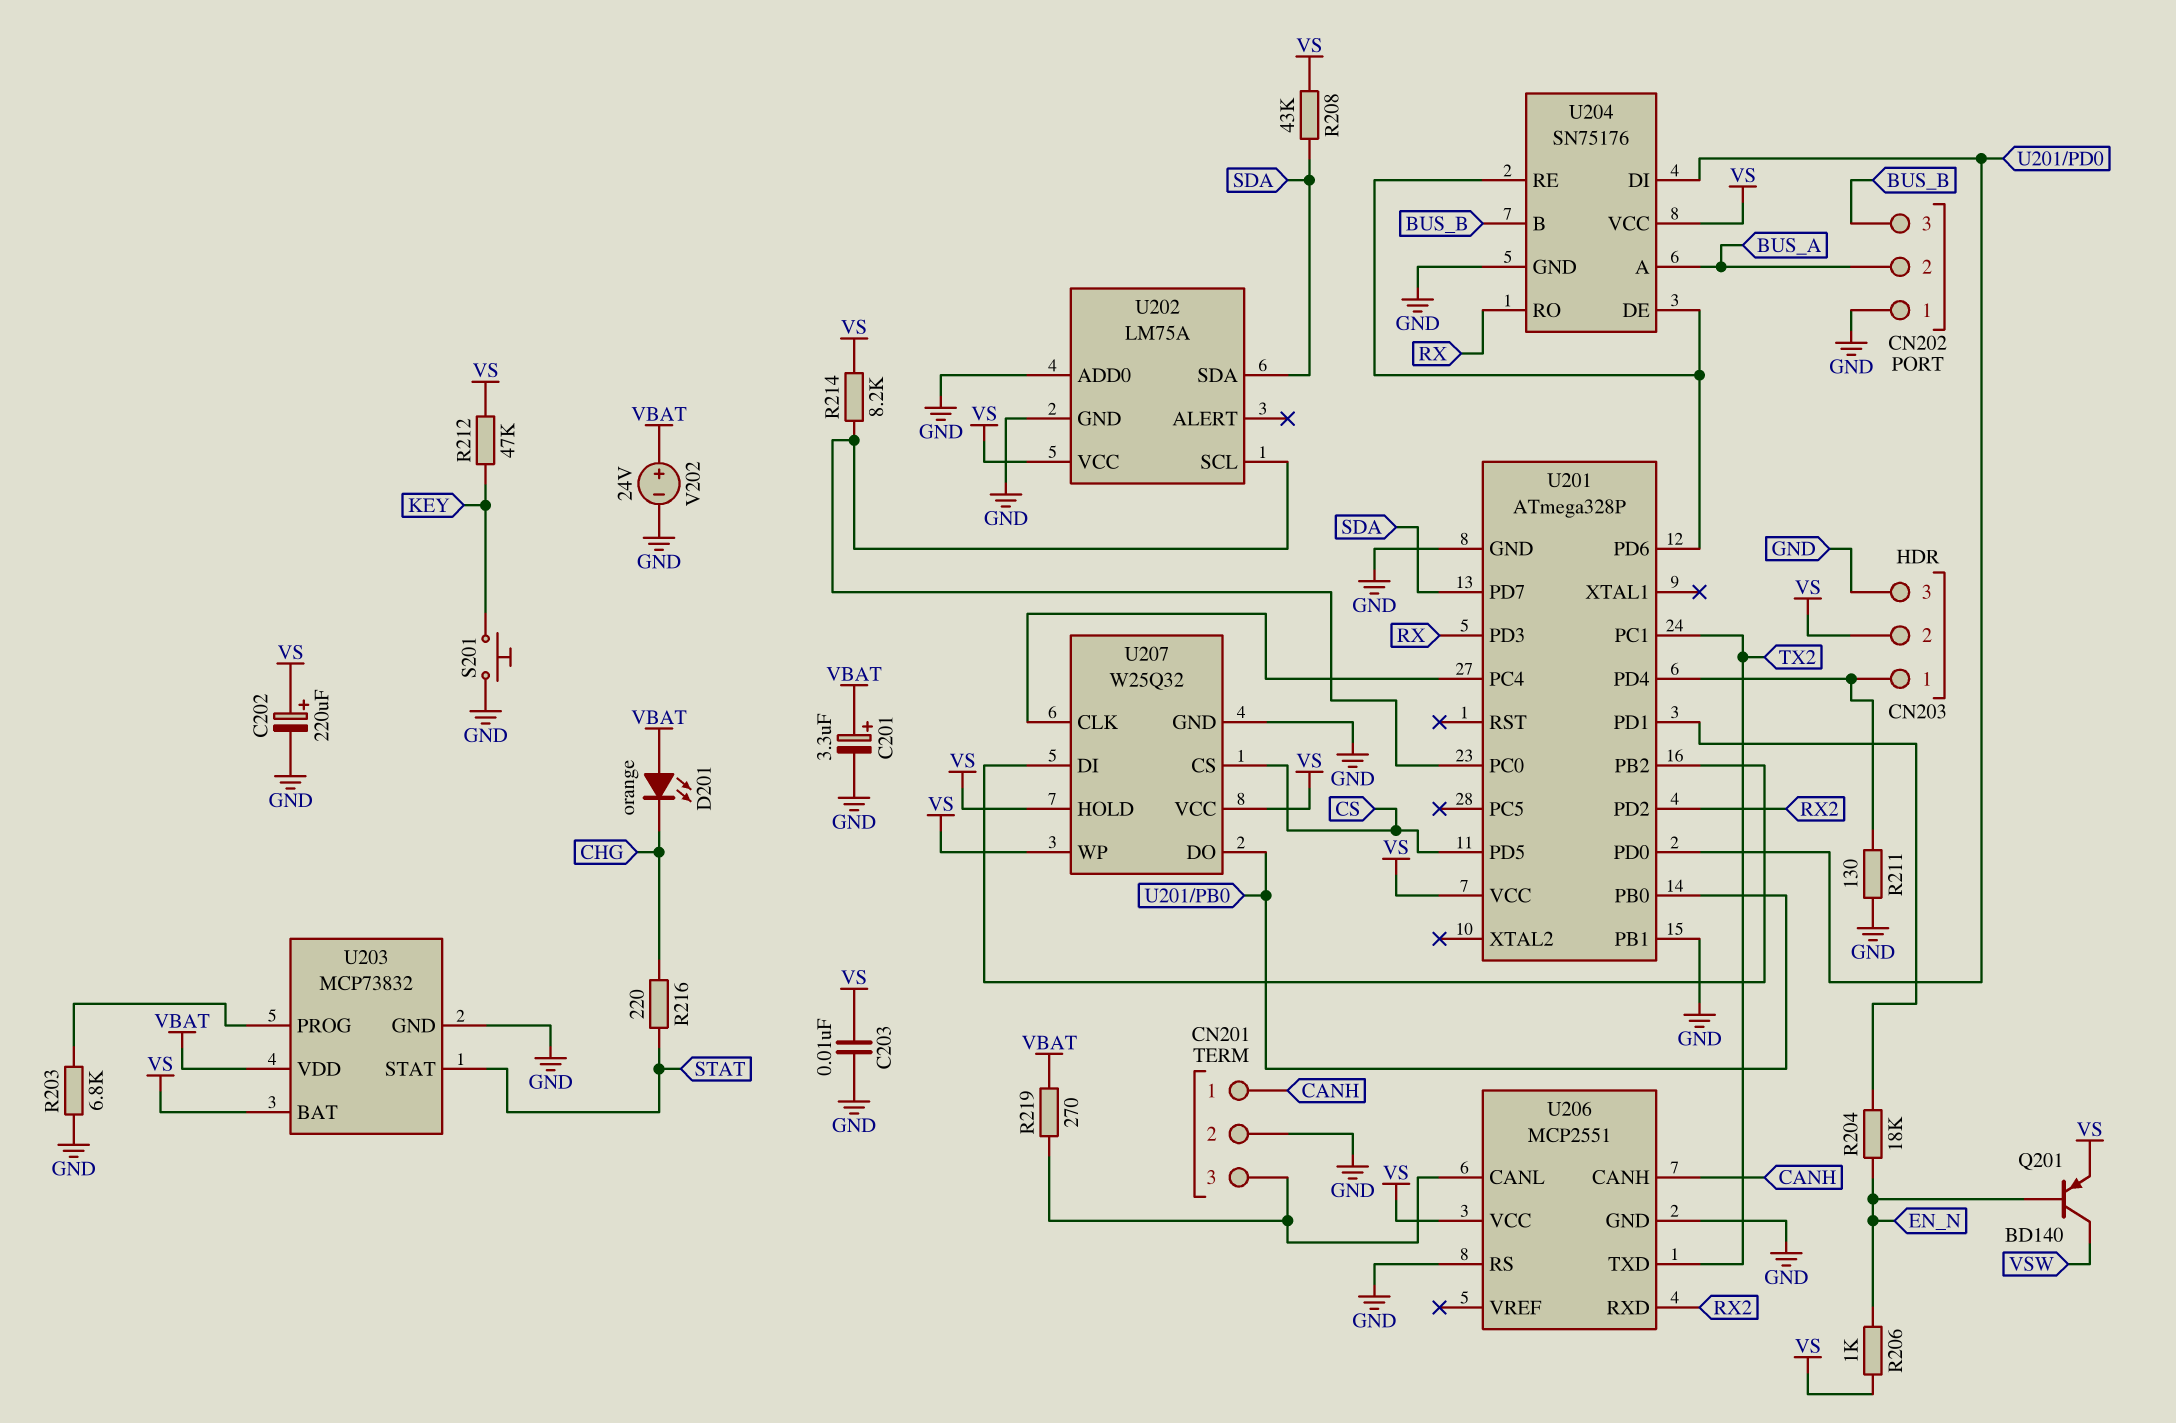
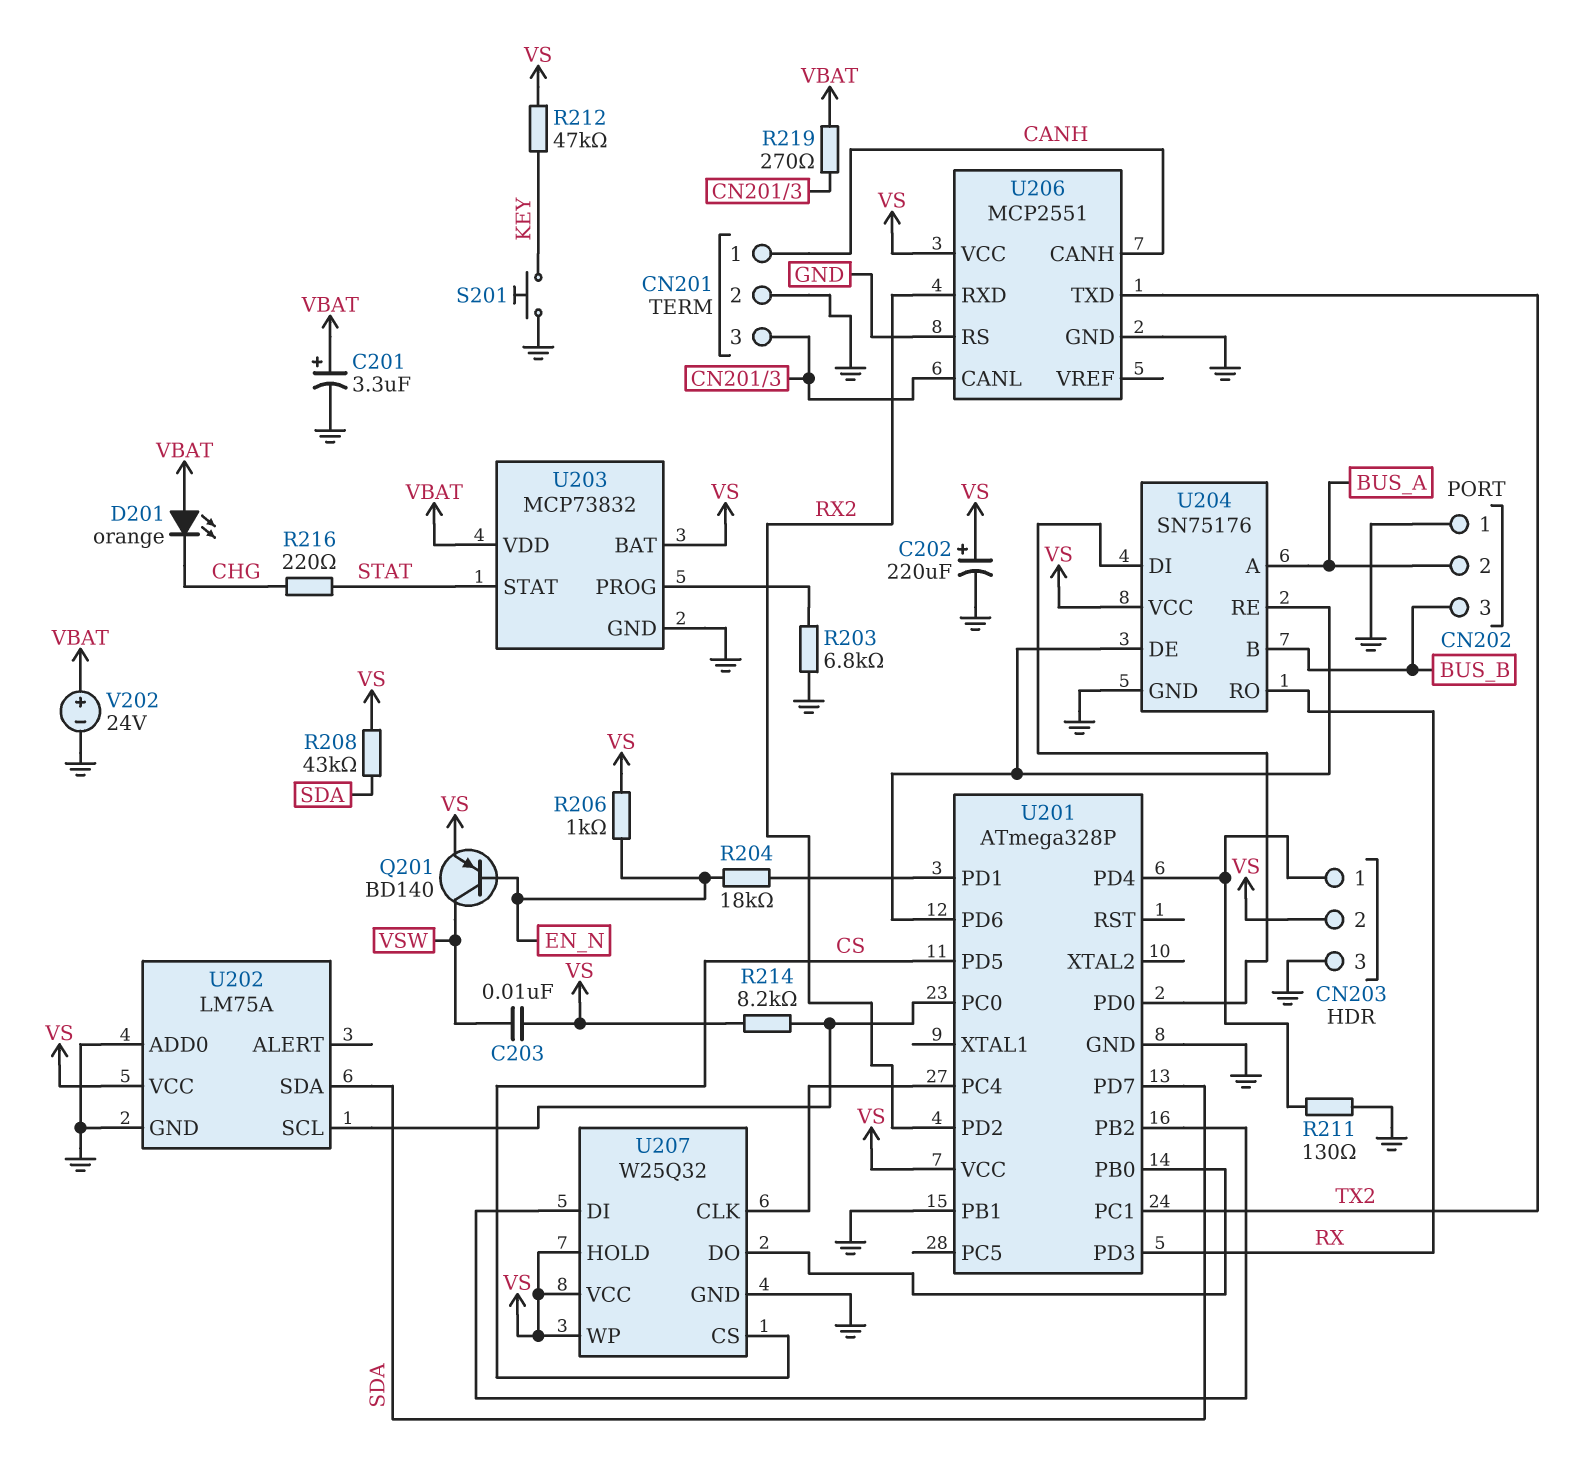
C203: 10nF (GND, VS) -> 10nF (VS, VSW)

